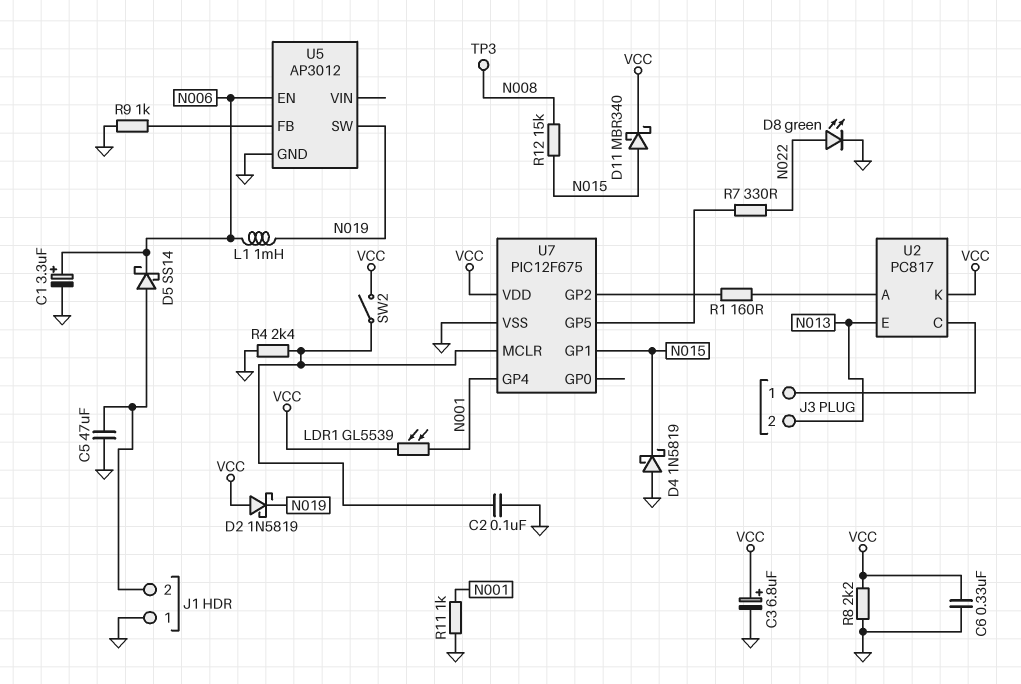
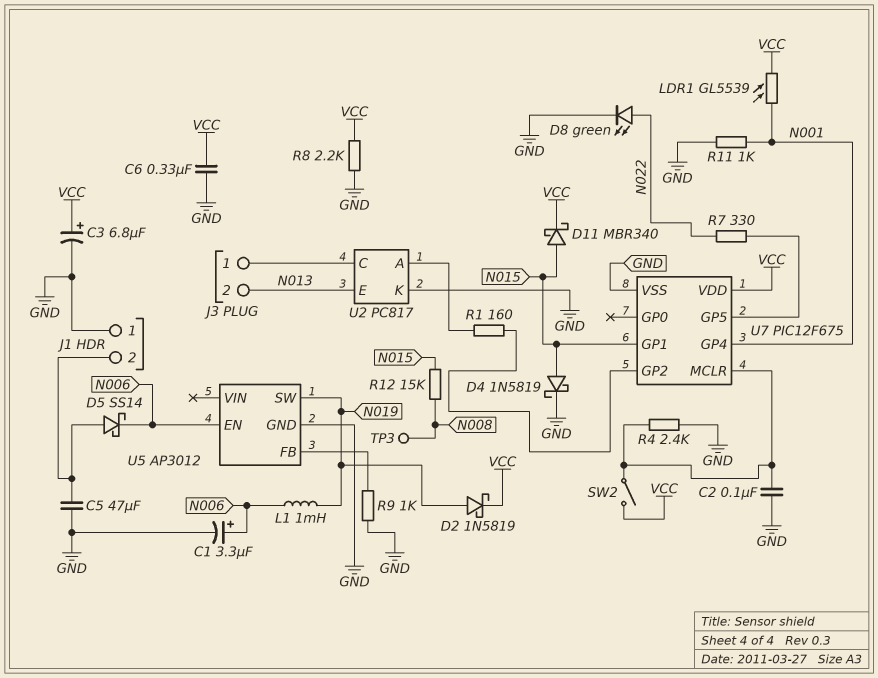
D2: schottky 1N5819 (A VCC, K N019) -> schottky 1N5819 (A N019, K VCC)
D4: schottky 1N5819 (A GND, K N015) -> schottky 1N5819 (A N015, K GND)
U2 pin K: VCC -> GND

